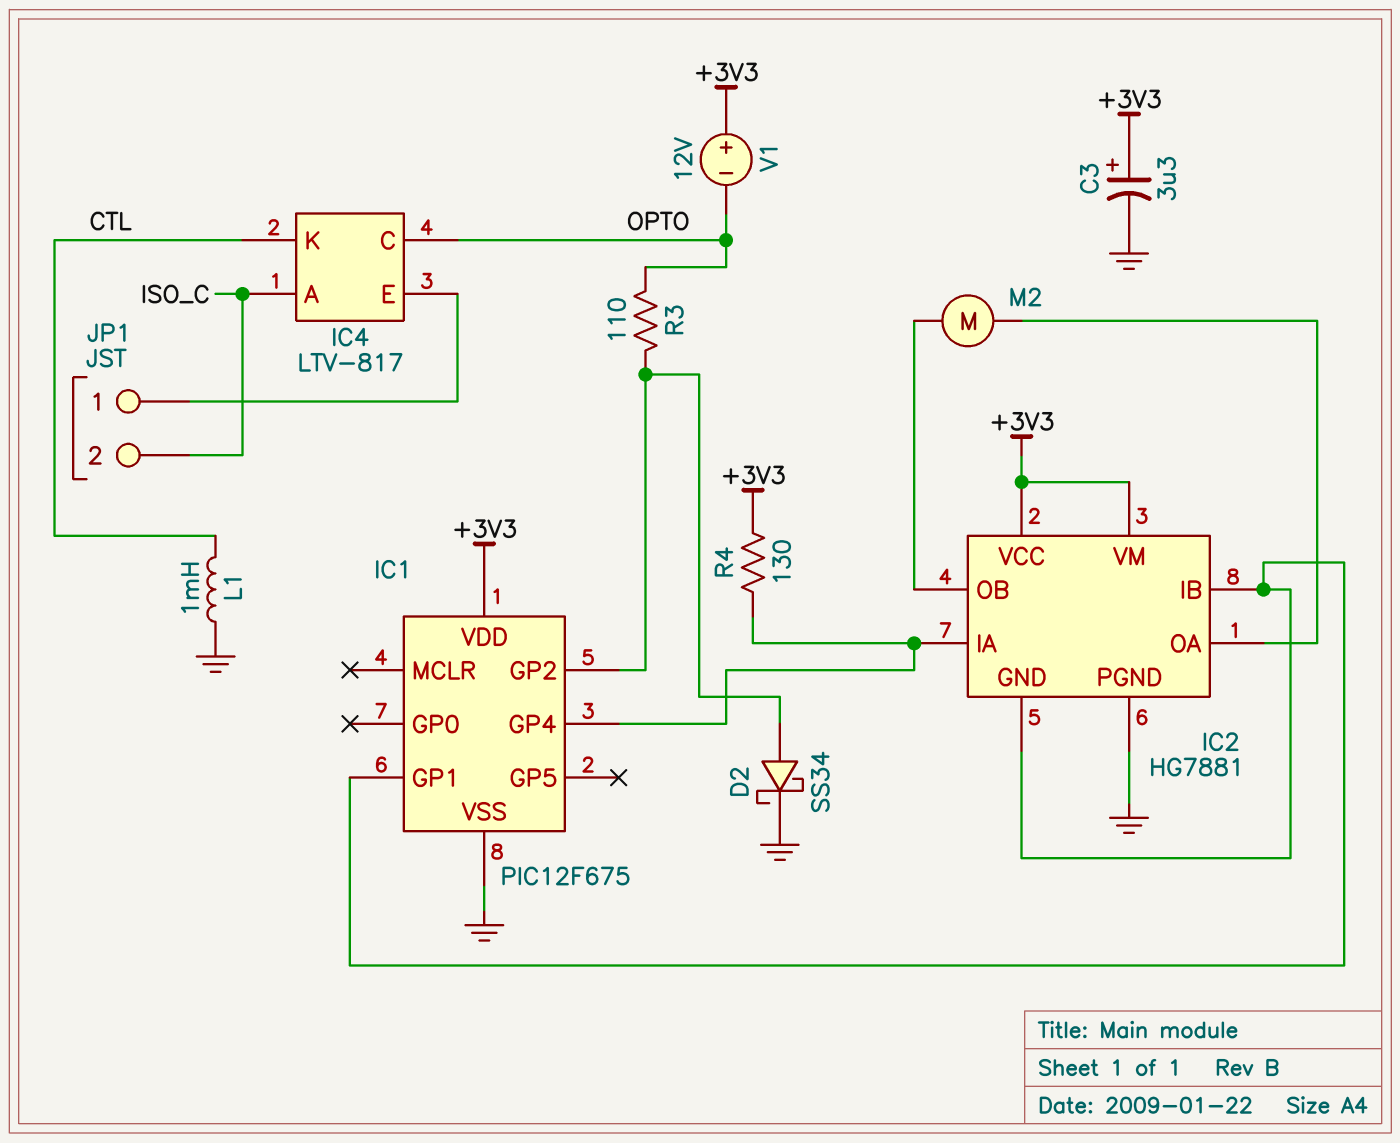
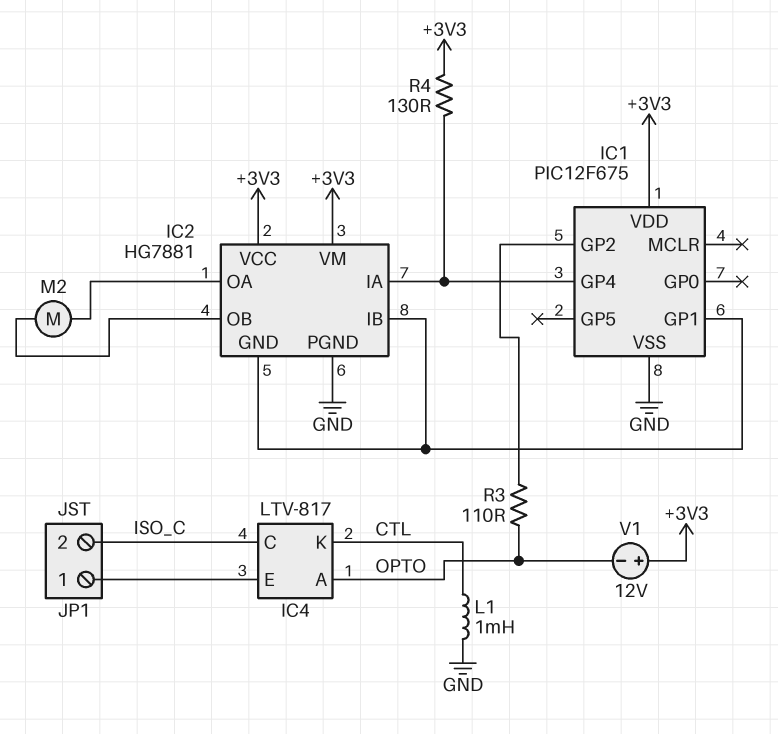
C3: 3.3uF (plus +3V3, minus GND) -> none
D2: schottky SS34 (A IC1/GP2, K GND) -> none
IC4 pin A: ISO_C -> OPTO
IC4 pin C: OPTO -> ISO_C

